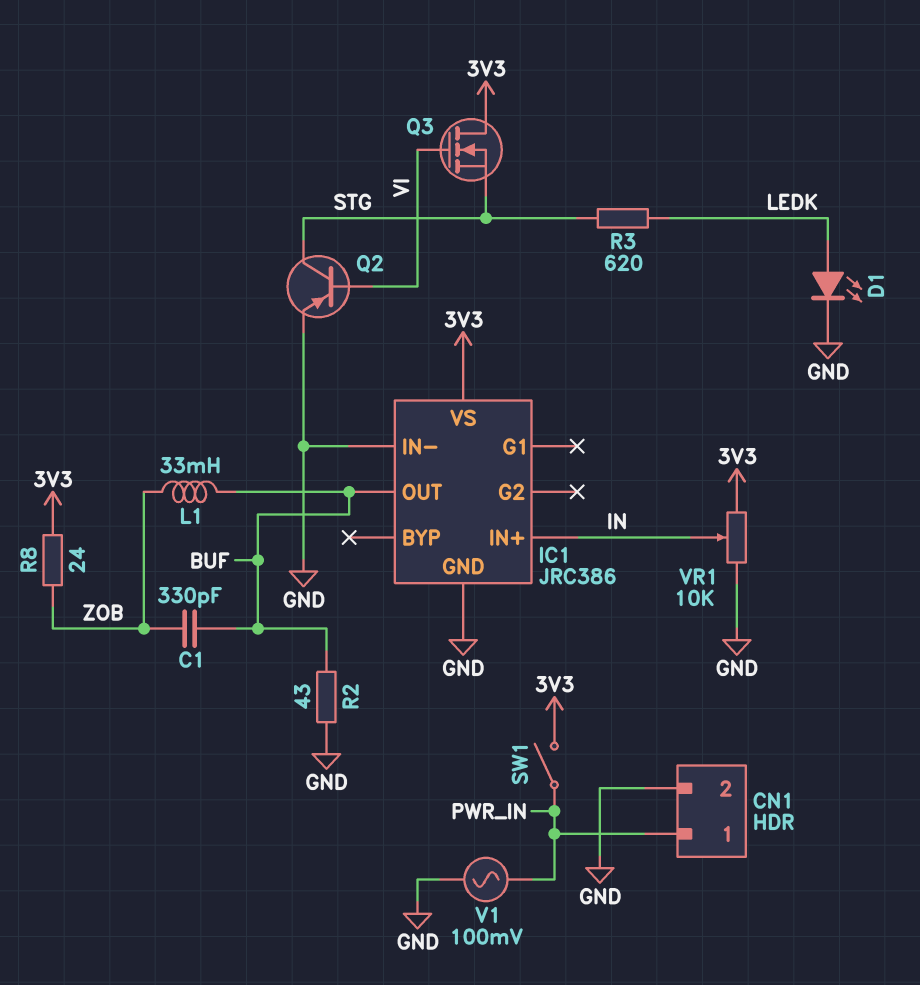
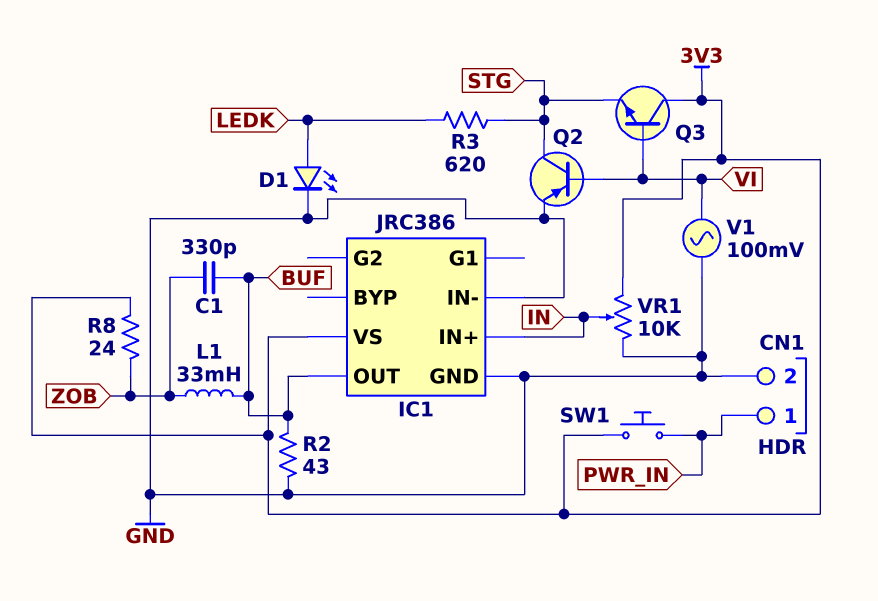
Q3: NMOS (G VI, D 3V3, S STG) -> NPN (B VI, C 3V3, E STG)
SW1: switch (3V3, PWR_IN) -> button (3V3, PWR_IN)
V1: AC 100mV (GND, PWR_IN) -> AC 100mV (GND, VI)

